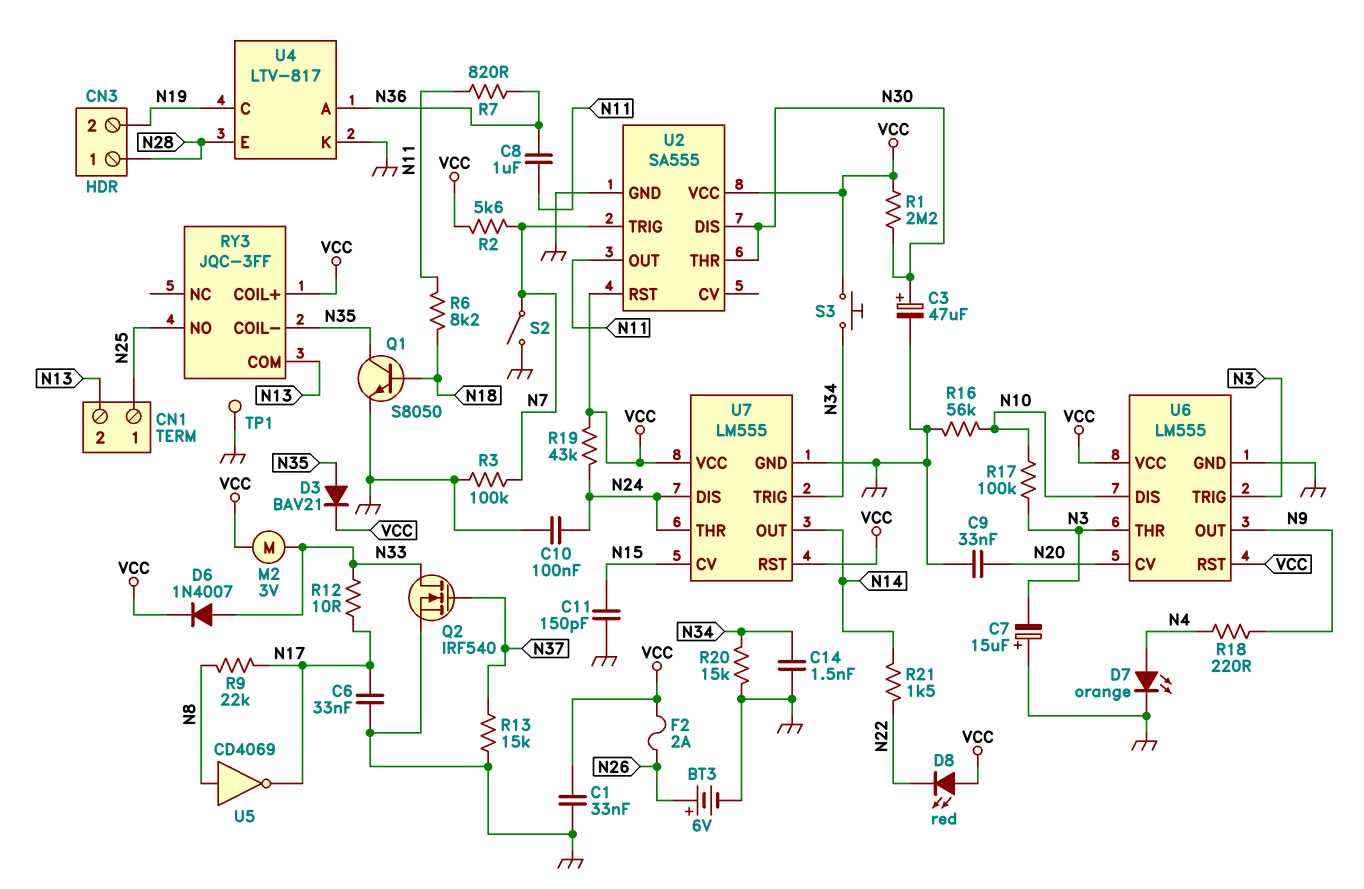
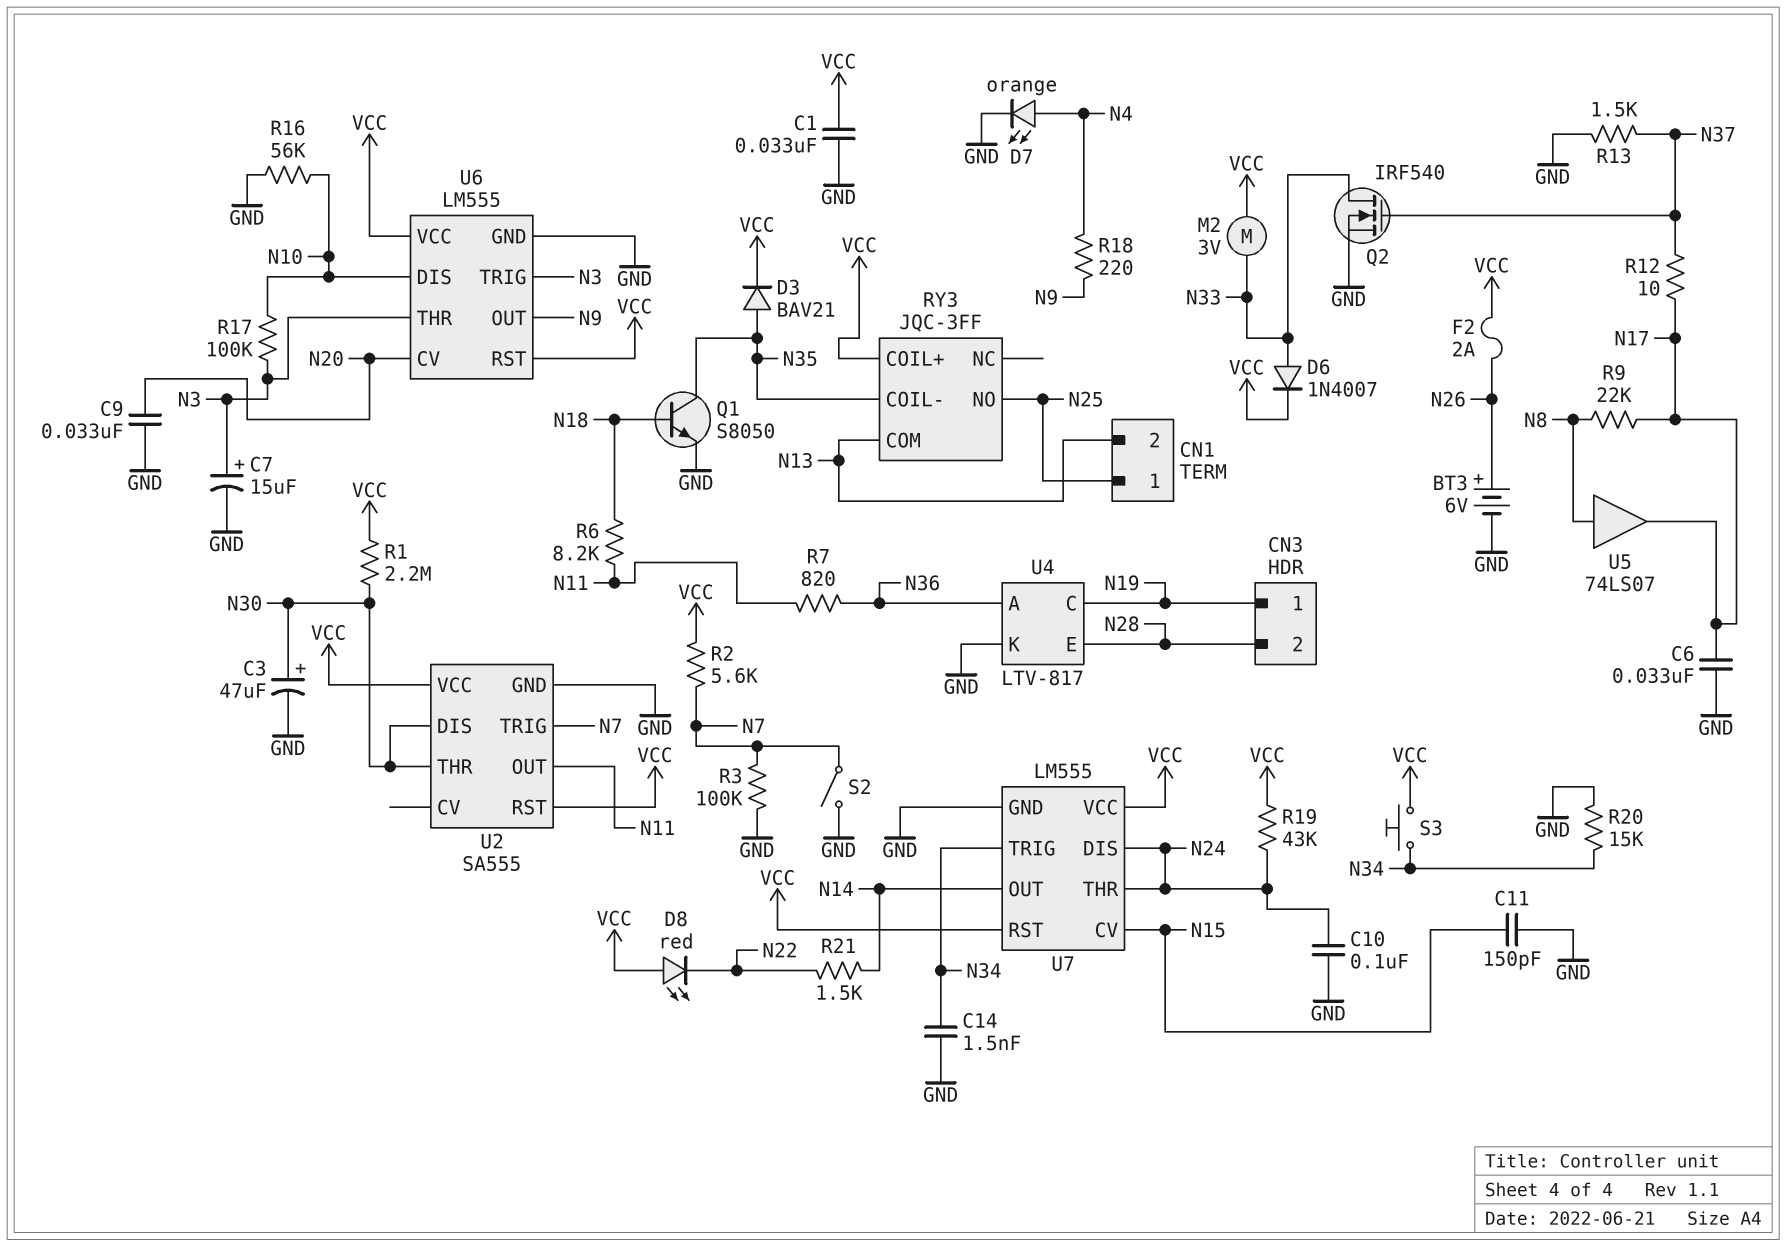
C7: 15uF (plus GND, minus N3) -> 15uF (plus N3, minus GND)
C8: 1uF (N11, N36) -> none
CN3 pin 1: N28 -> N19
CN3 pin 2: N19 -> N28
R12: 10 (N17, N33) -> 10 (N17, N37)
R13: 15k (GND, N37) -> 1.5k (GND, N37)
TP1: test point (GND) -> none
U5: NOT CD4069 (in N8, out N17) -> buffer 74LS07 (in N8, out N17)

